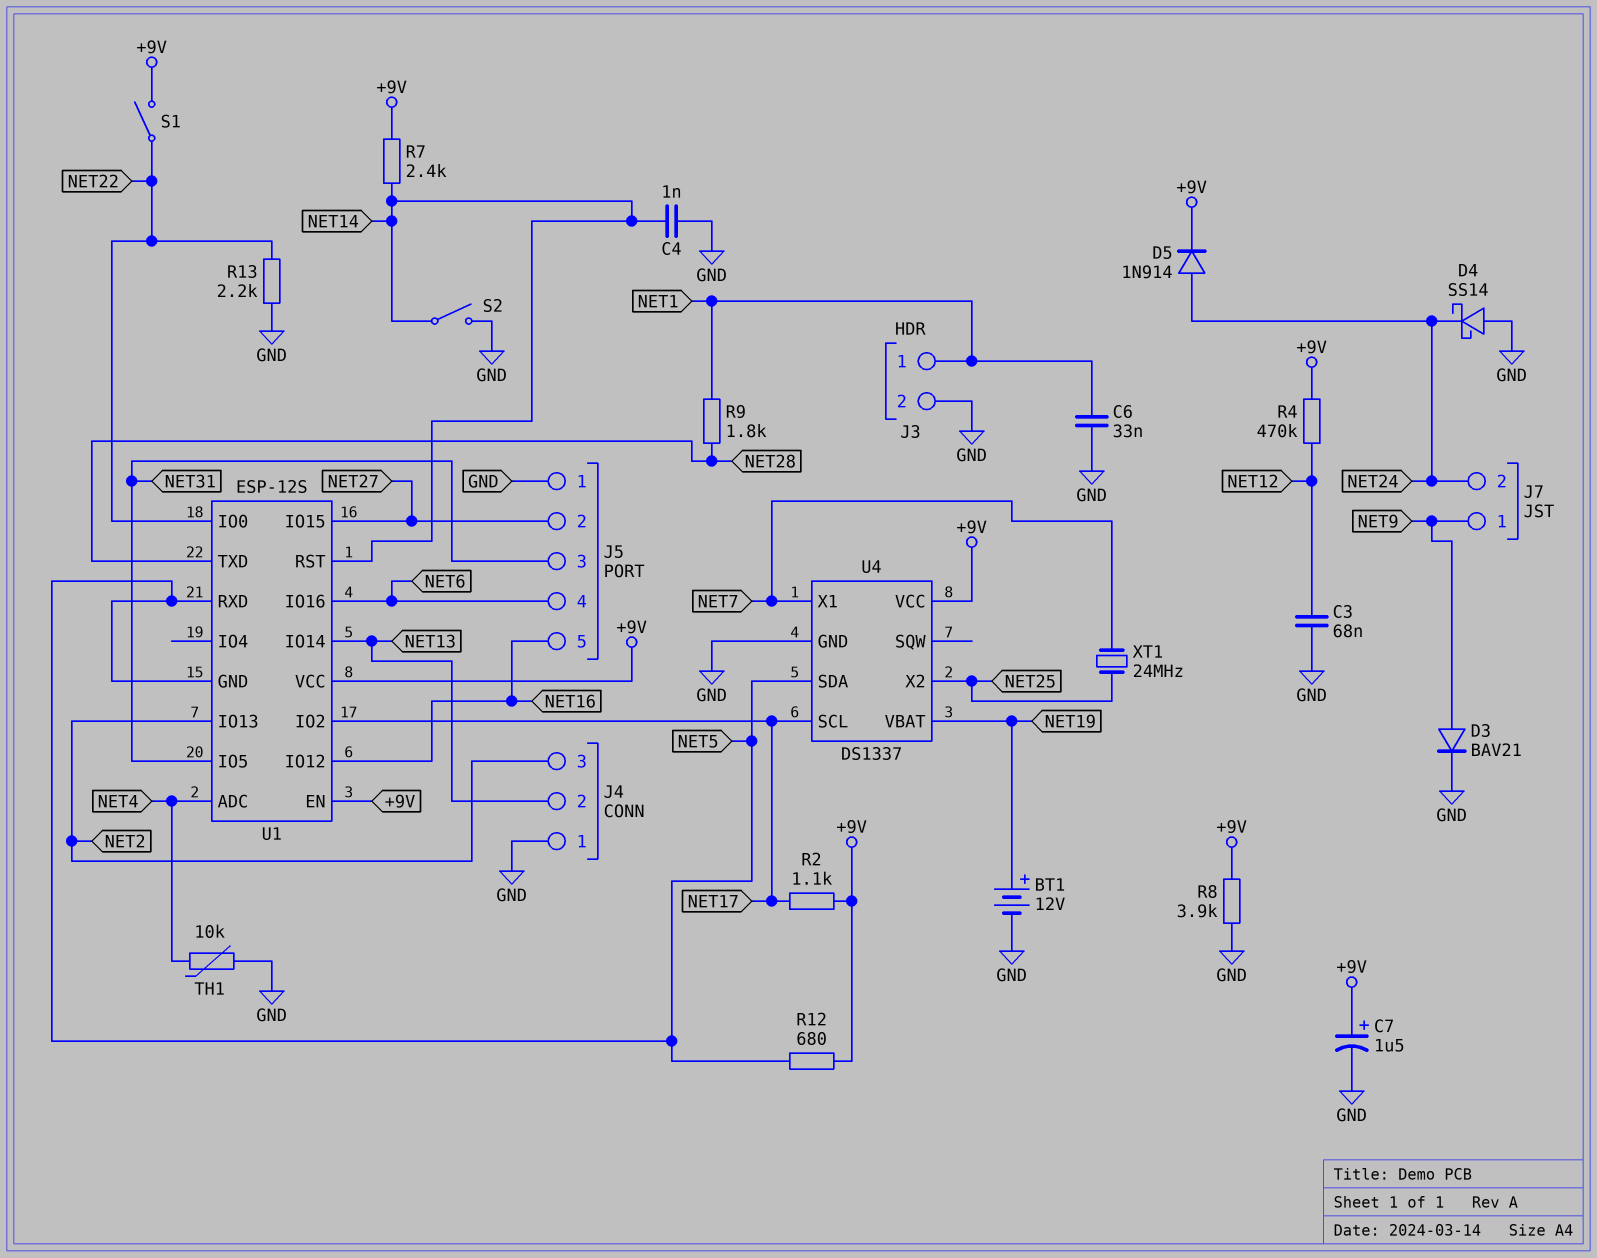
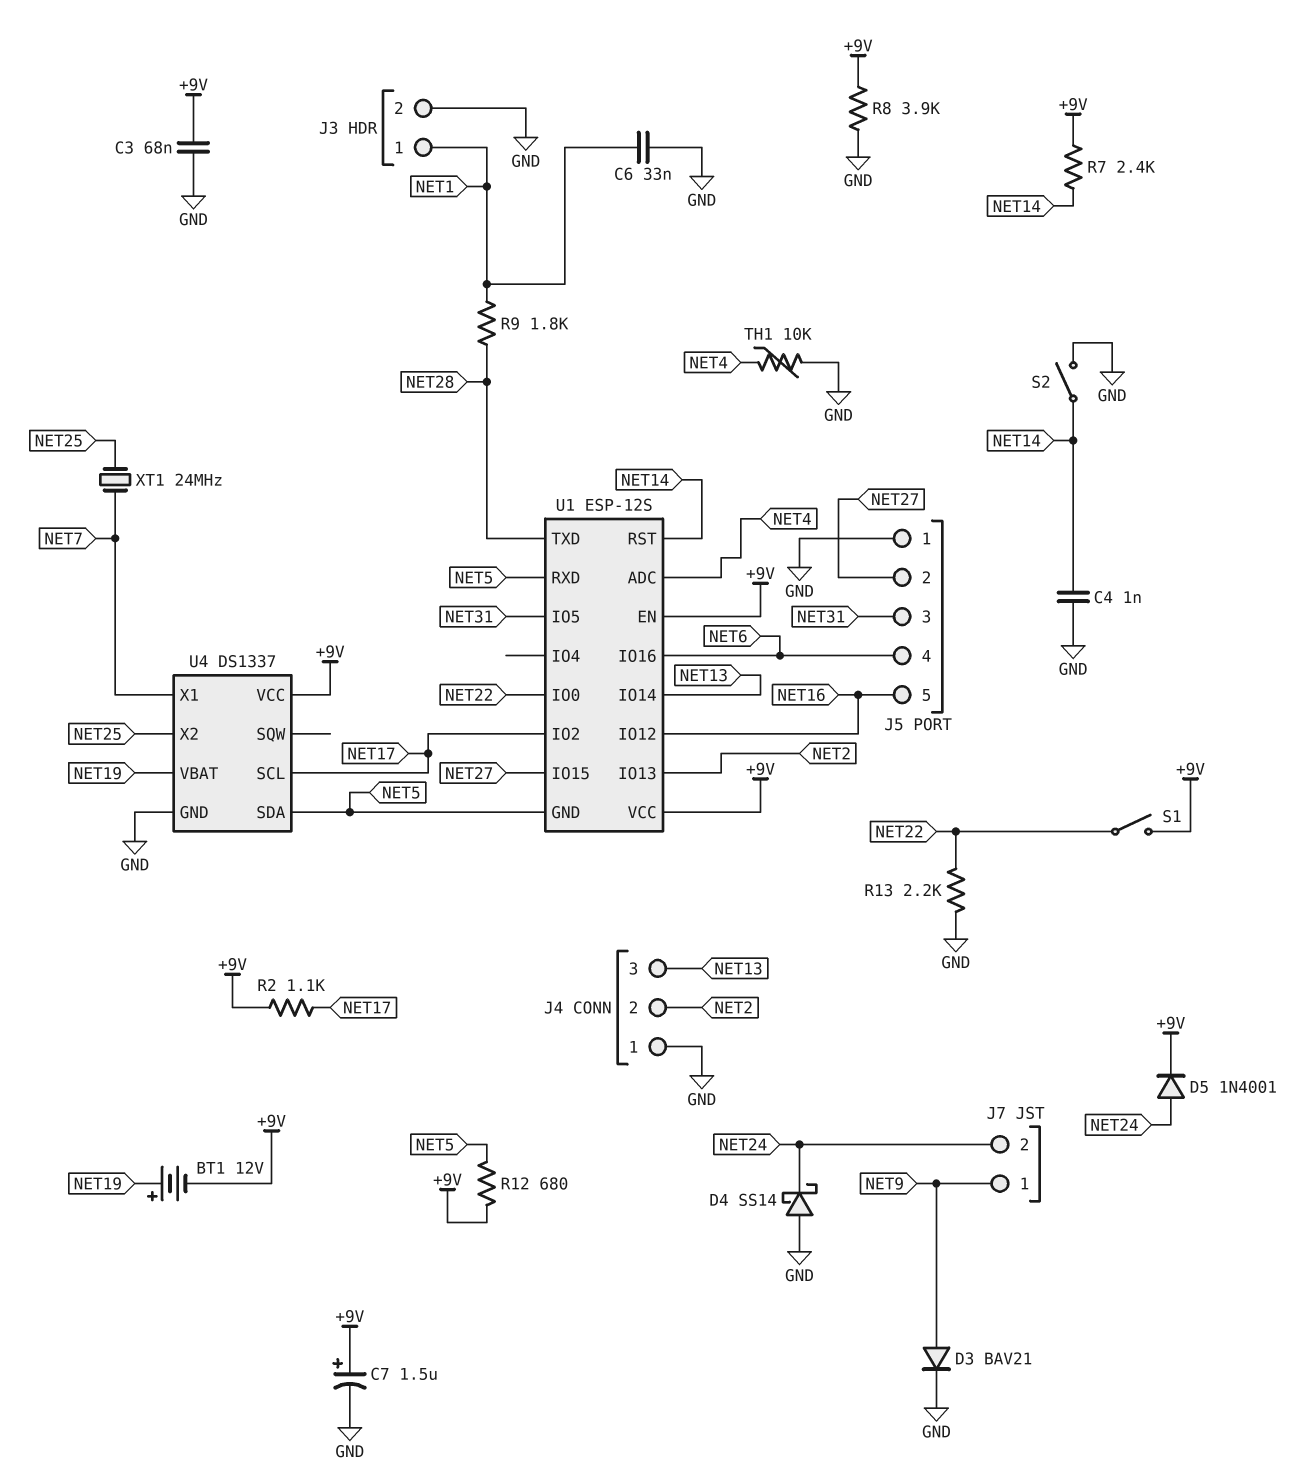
BT1: 12V (plus NET19, minus GND) -> 12V (plus NET19, minus +9V)
C3: 68nF (GND, NET12) -> 68nF (+9V, GND)
D5: diode 1N914 (A NET24, K +9V) -> diode 1N4001 (A NET24, K +9V)
J4 pin 2: NET13 -> NET2
J4 pin 3: NET2 -> NET13
R4: 470k (+9V, NET12) -> none

